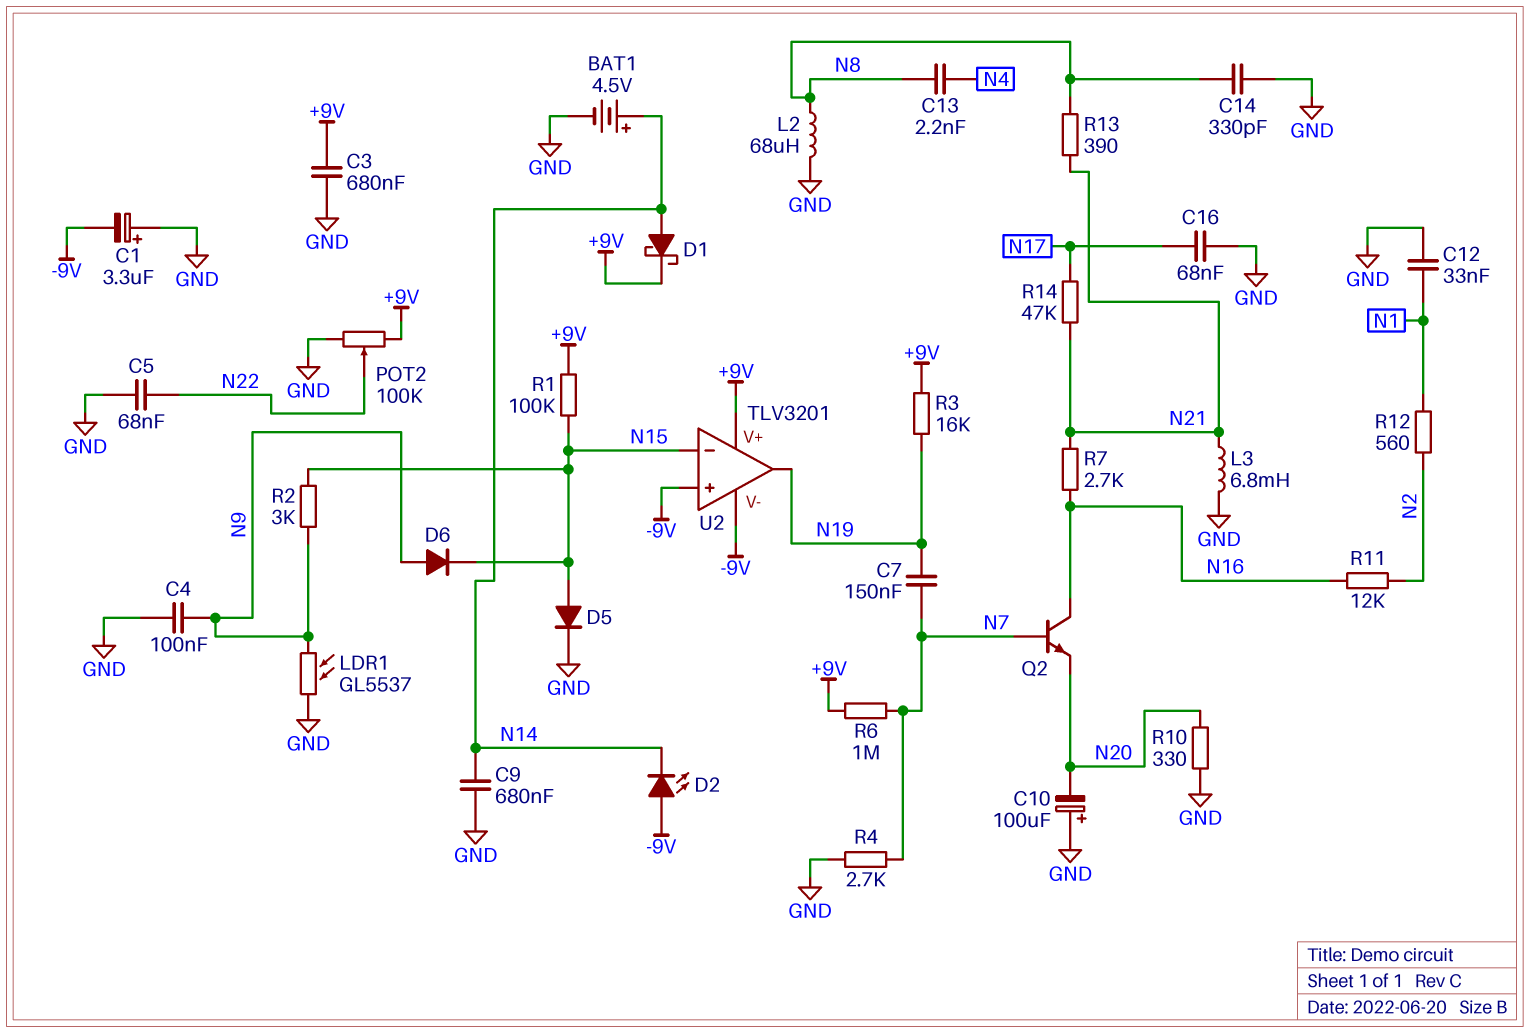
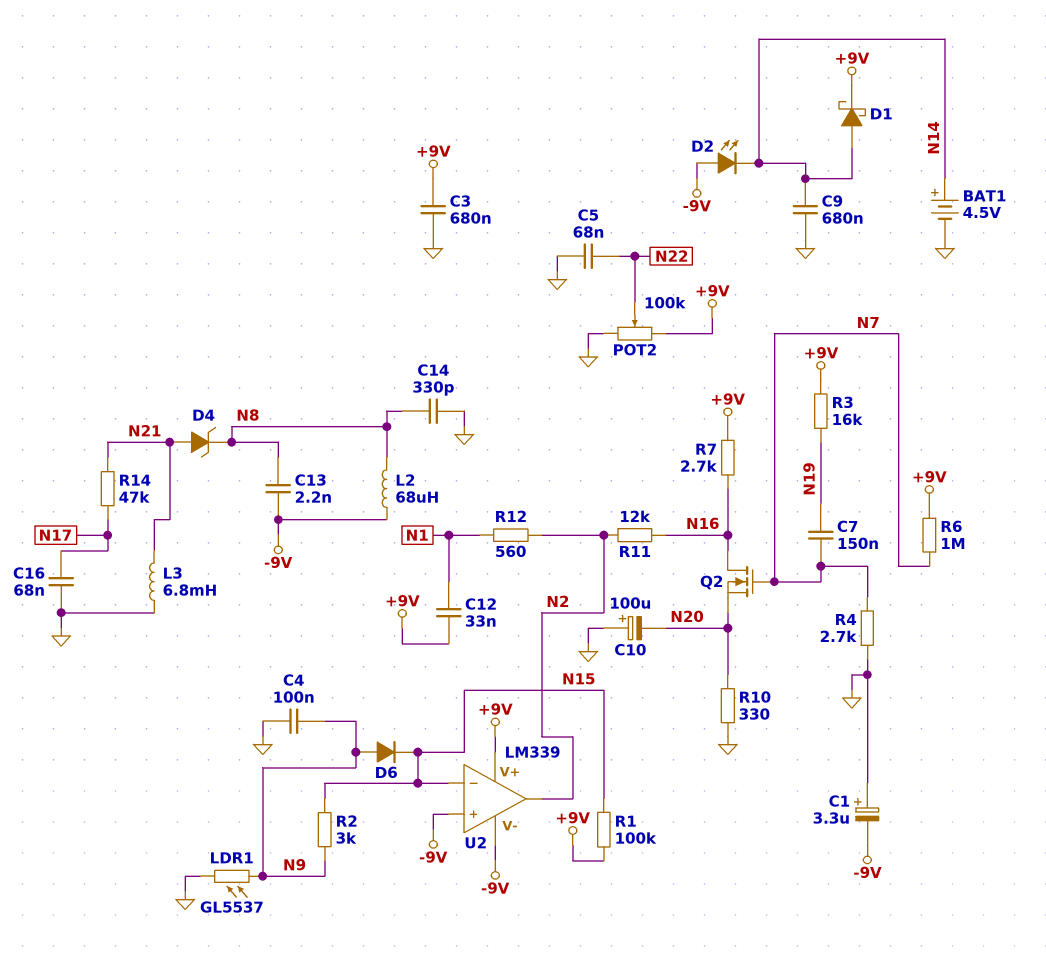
C12: 33nF (GND, N1) -> 33nF (+9V, N1)
C13: 2.2nF (N4, N8) -> 2.2nF (-9V, N8)
D4: none -> zener (A N21, K N8)
D5: diode (A N15, K GND) -> none
L2: 68uH (GND, N8) -> 68uH (-9V, N8)
Q2: NPN (B N7, C N16, E N20) -> NMOS (G N7, D N16, S N20)
R7: 2.7k (N16, N21) -> 2.7k (+9V, N16)
R13: 390 (N8, N21) -> none
U2: TLV3201 -> LM339
U2 pin out: N19 -> N2

